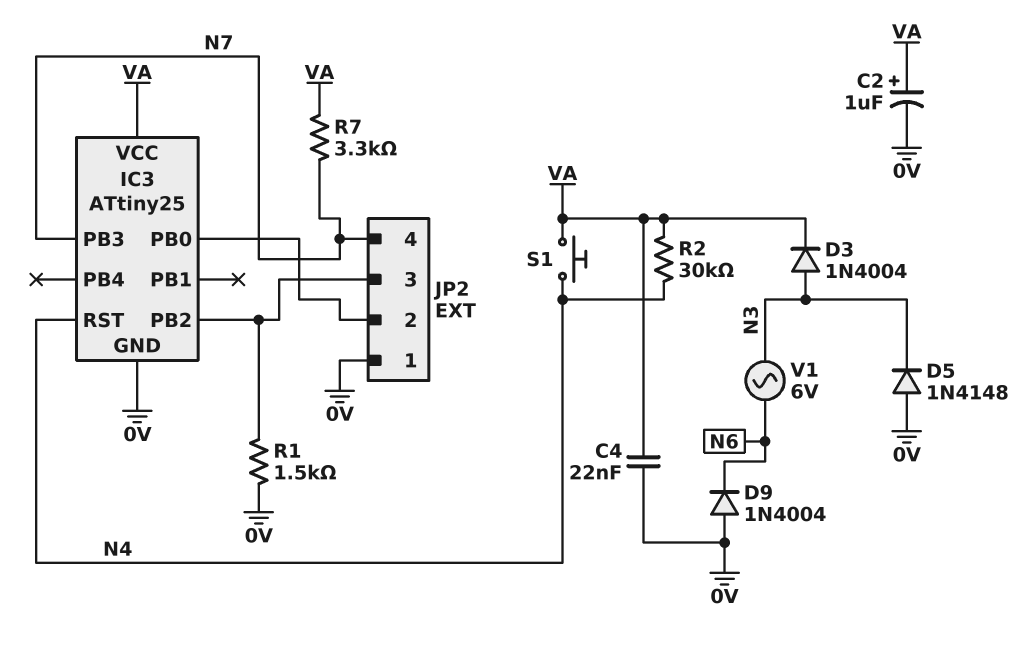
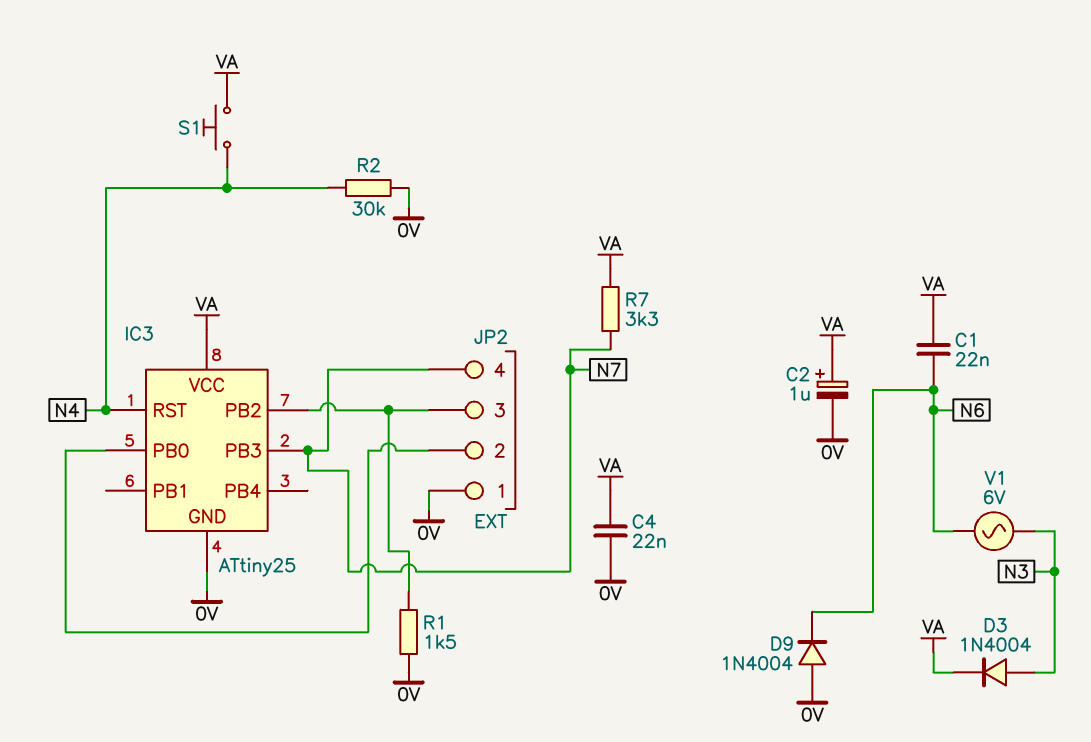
C1: none -> 22nF (N6, VA)
D5: diode 1N4148 (A 0V, K N3) -> none
R2: 30k (N4, VA) -> 30k (0V, N4)

